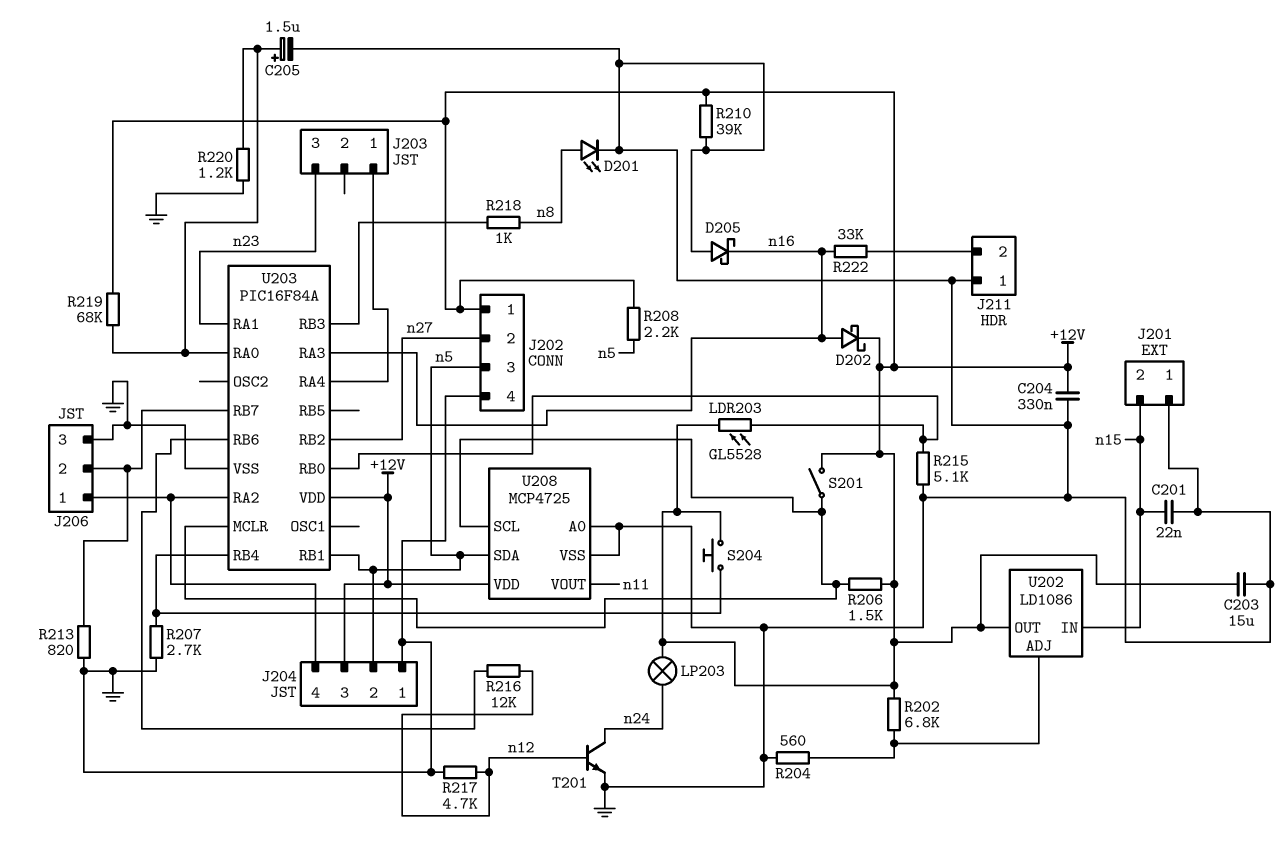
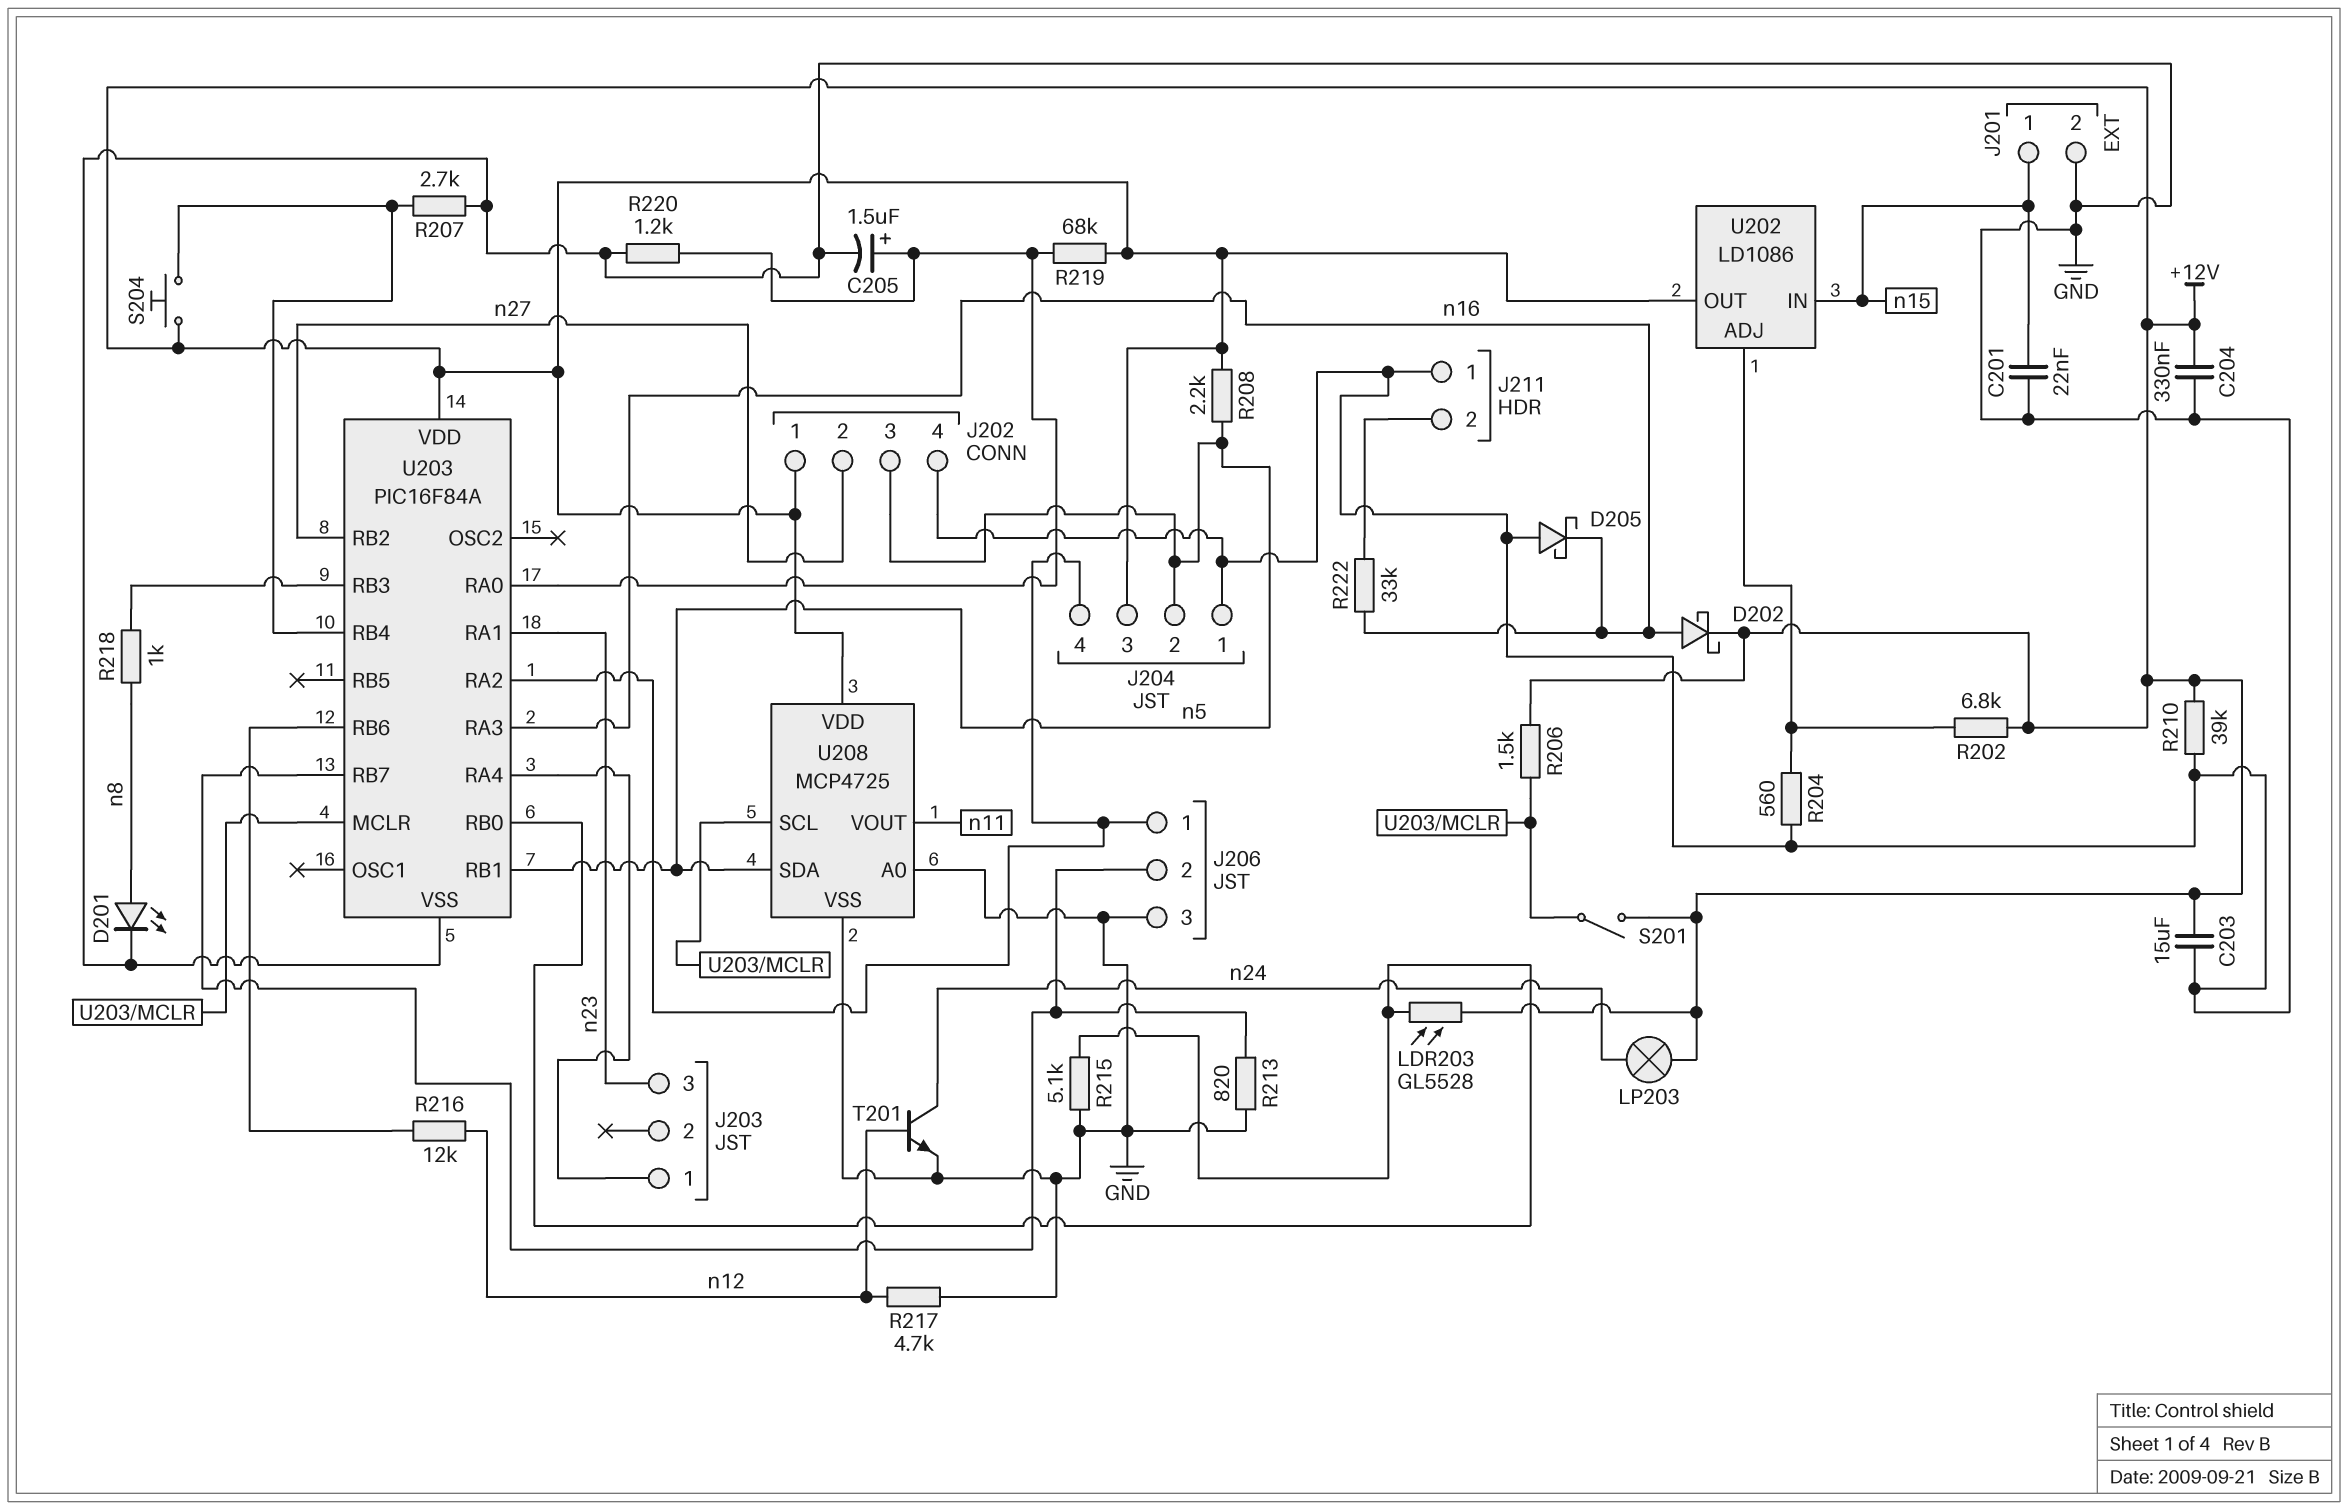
J201 pin 1: GND -> n15
J201 pin 2: n15 -> GND

